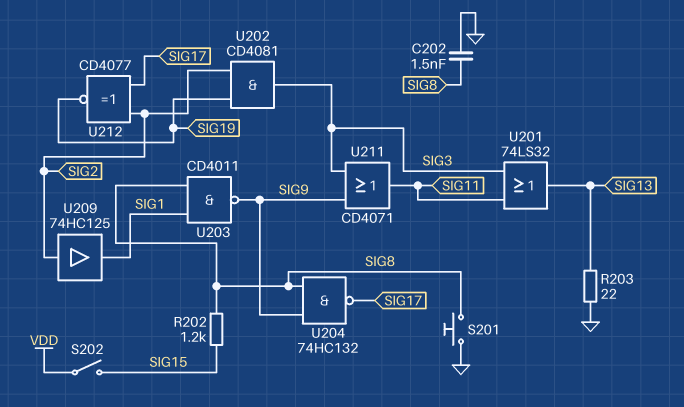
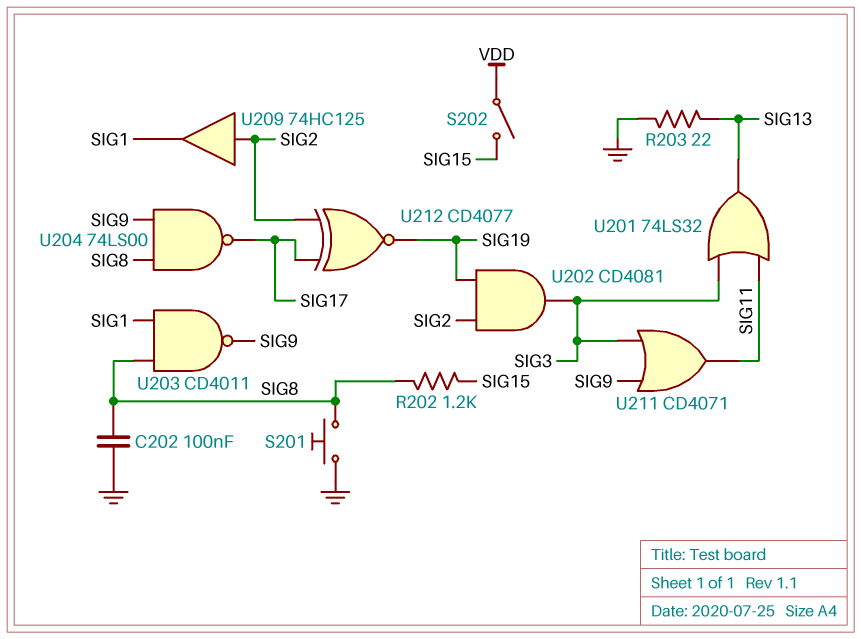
C202: 1.5nF (GND, SIG8) -> 100nF (GND, SIG8)
U204: NAND 74HC132 (in SIG8, in SIG9, out SIG17) -> NAND 74LS00 (in SIG8, in SIG9, out SIG17)

